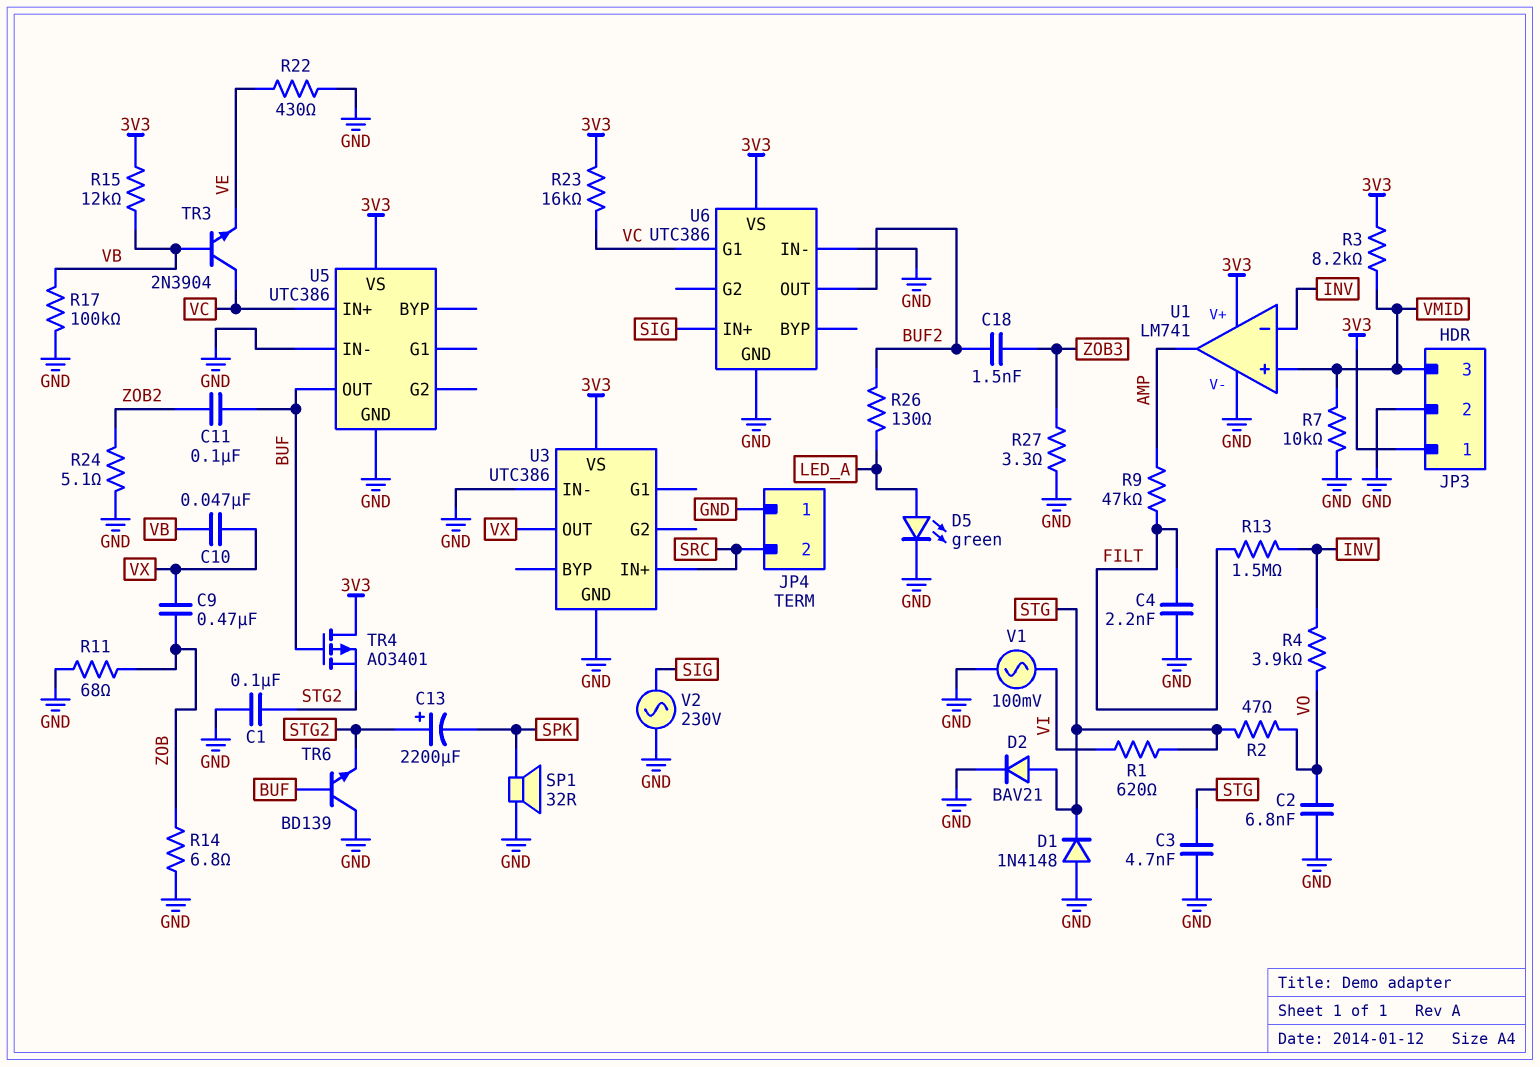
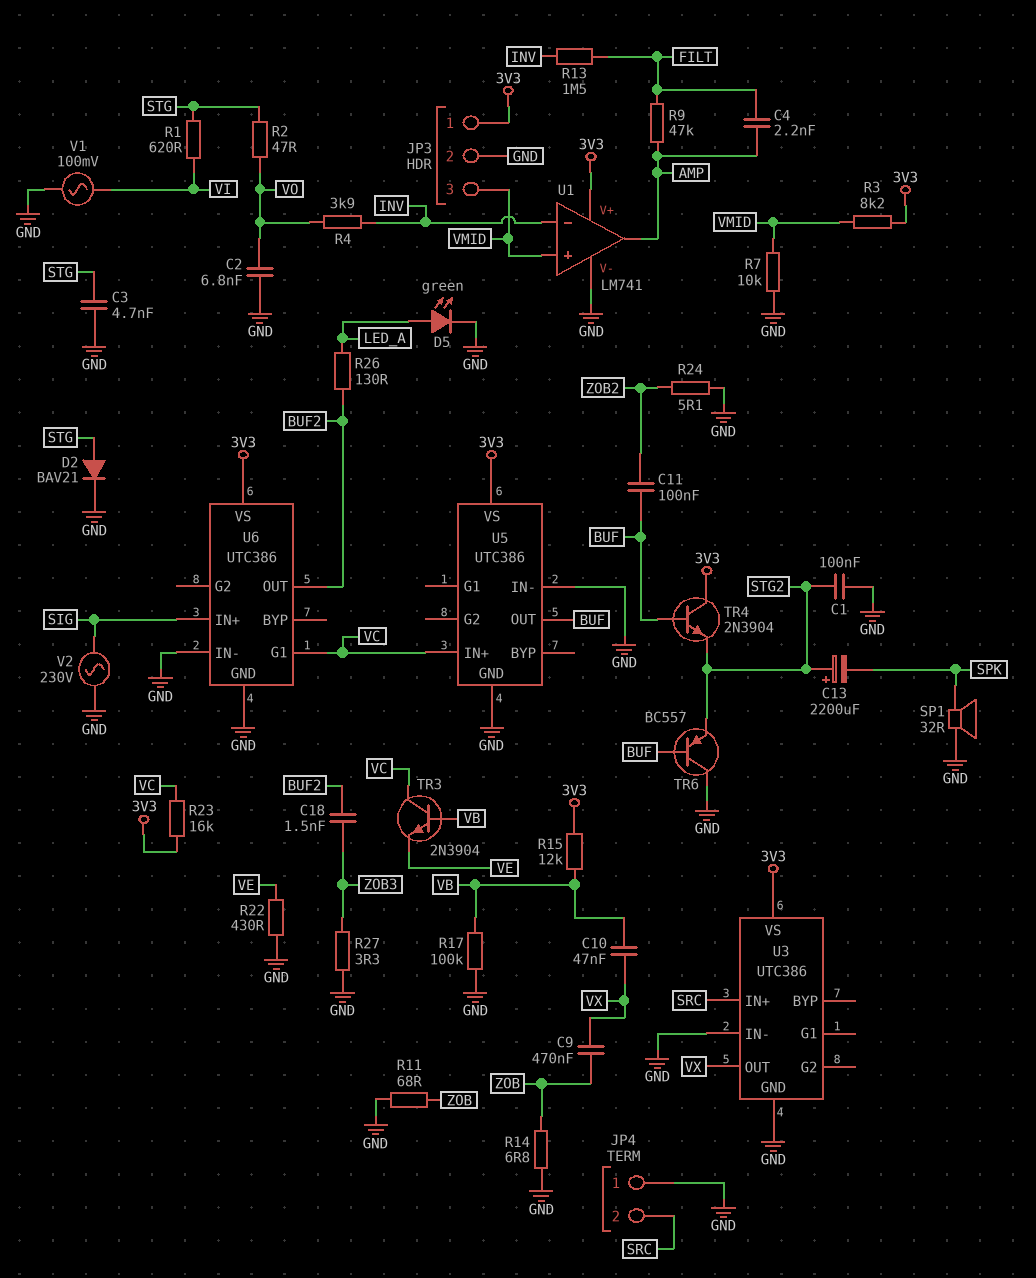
C4: 2.2nF (FILT, GND) -> 2.2nF (AMP, FILT)
D1: diode 1N4148 (A GND, K STG) -> none
TR4: PMOS AO3401 (G BUF, D 3V3, S STG2) -> NPN 2N3904 (B BUF, C 3V3, E STG2)
TR6: NPN BD139 (B BUF, C GND, E STG2) -> PNP BC557 (B BUF, C GND, E STG2)

